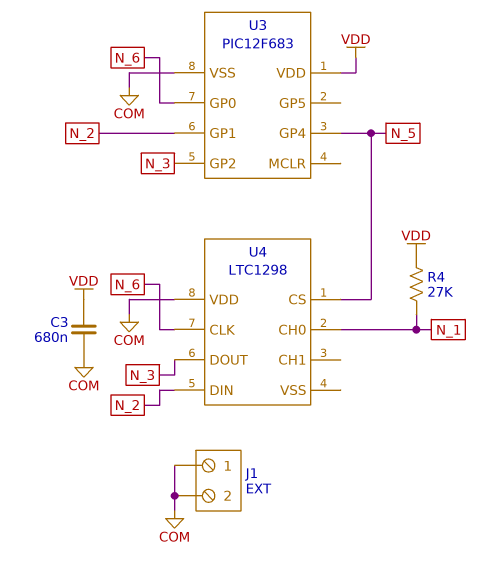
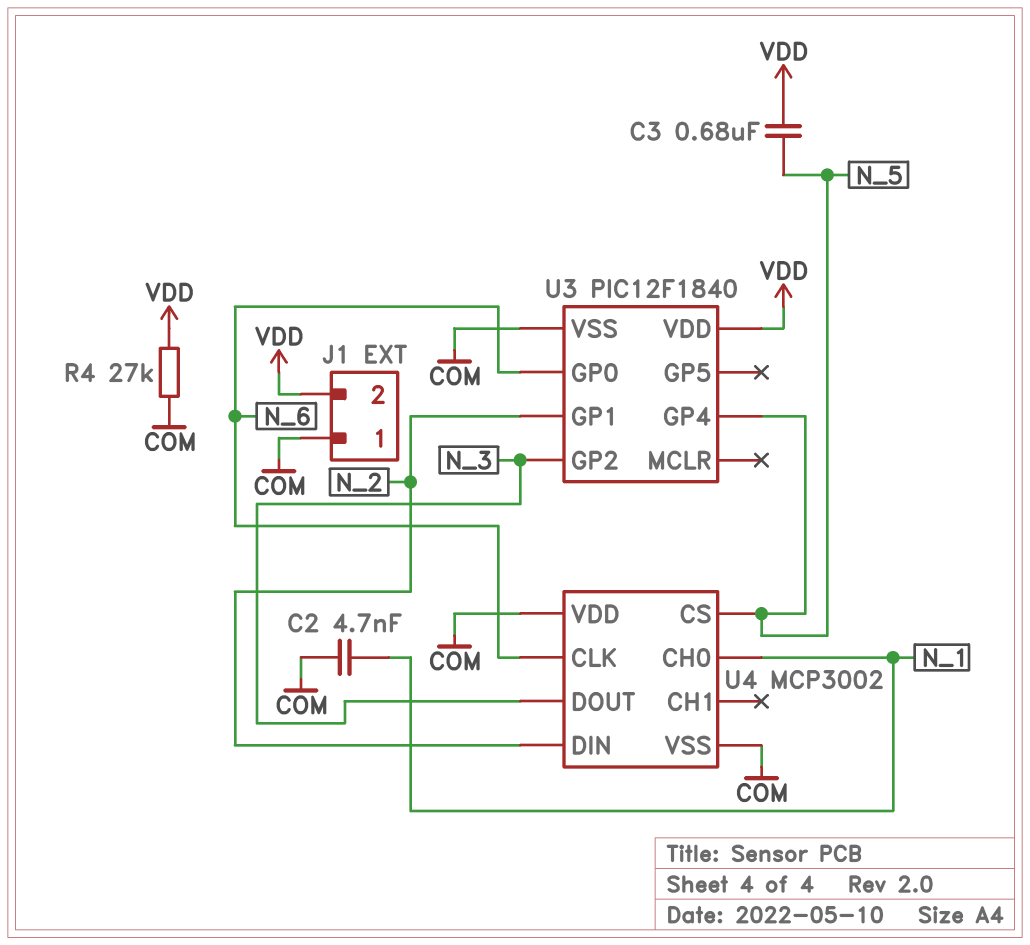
C2: none -> 4.7nF (COM, N_1)
C3: 680nF (COM, VDD) -> 680nF (N_5, VDD)
J1 pin 2: COM -> VDD
R4: 27k (N_1, VDD) -> 27k (COM, VDD)
U3: PIC12F683 -> PIC12F1840
U4: LTC1298 -> MCP3002
U4 pin VSS: none -> COM

